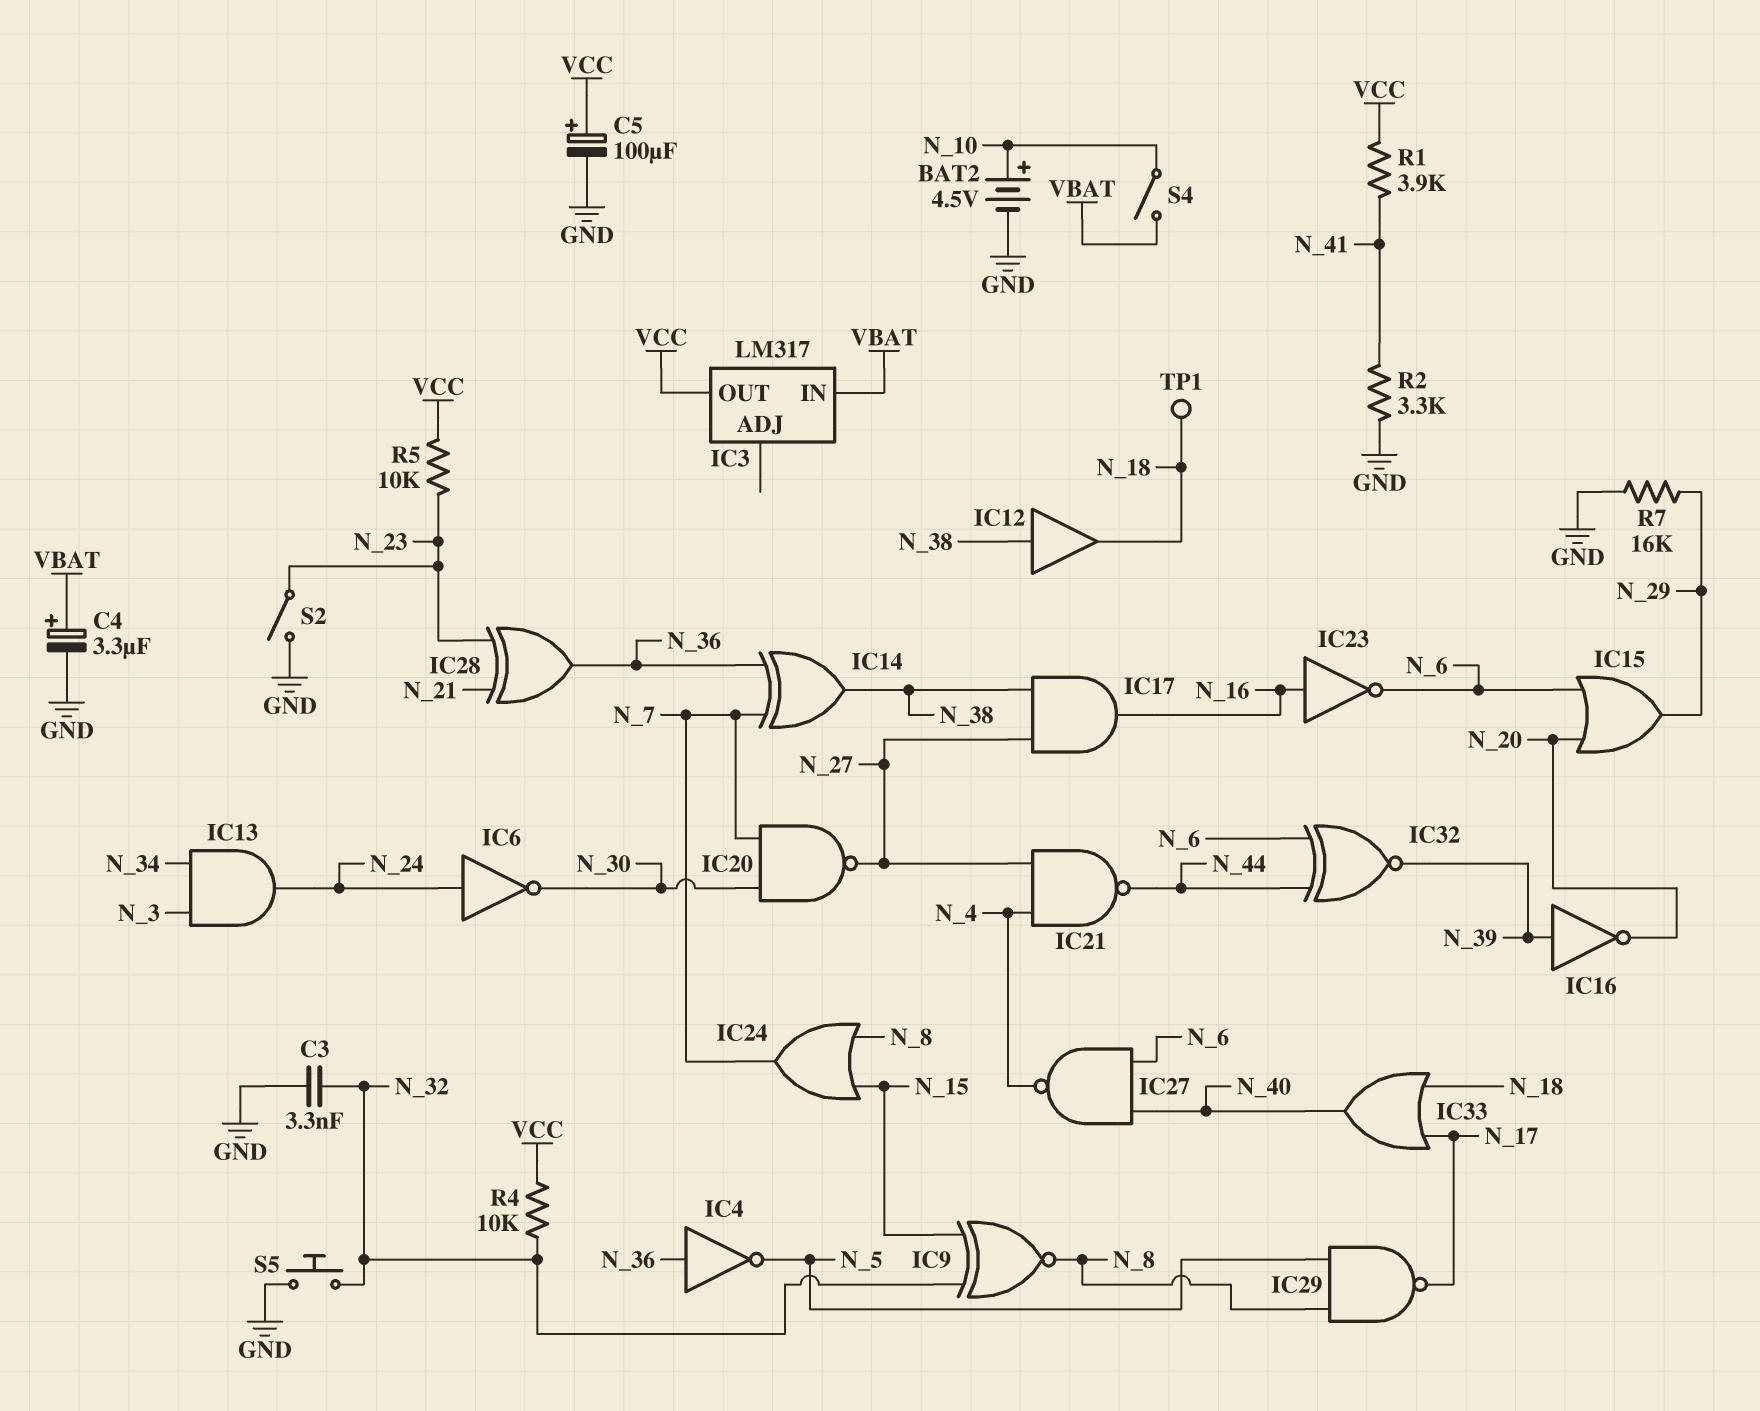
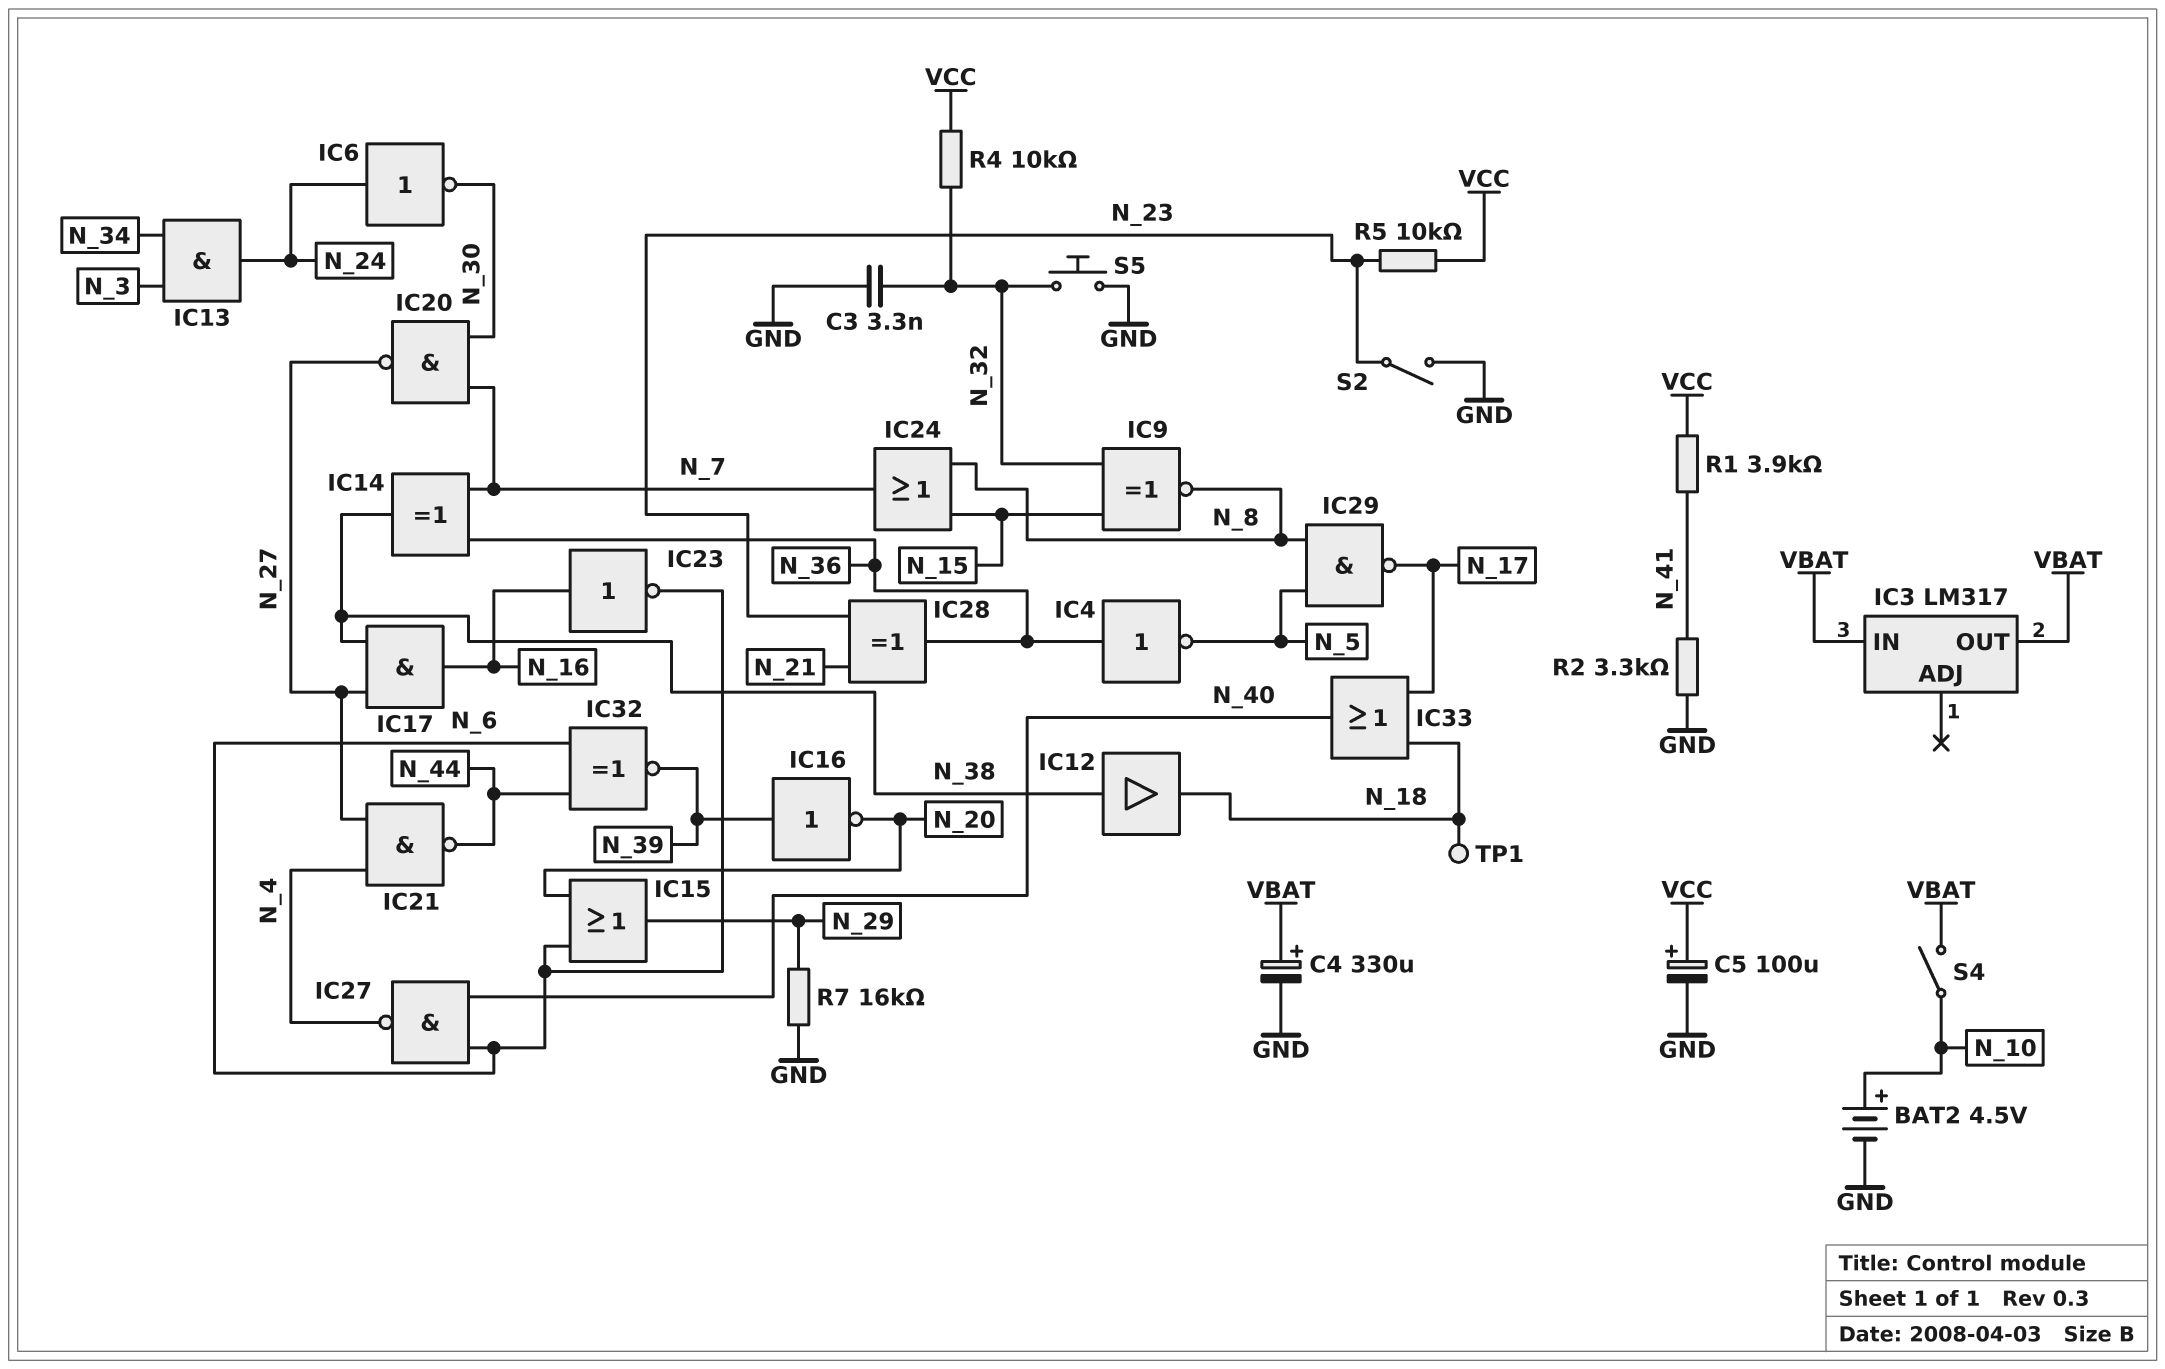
C4: 3.3uF (plus VBAT, minus GND) -> 330uF (plus VBAT, minus GND)
IC3 pin OUT: VCC -> VBAT

